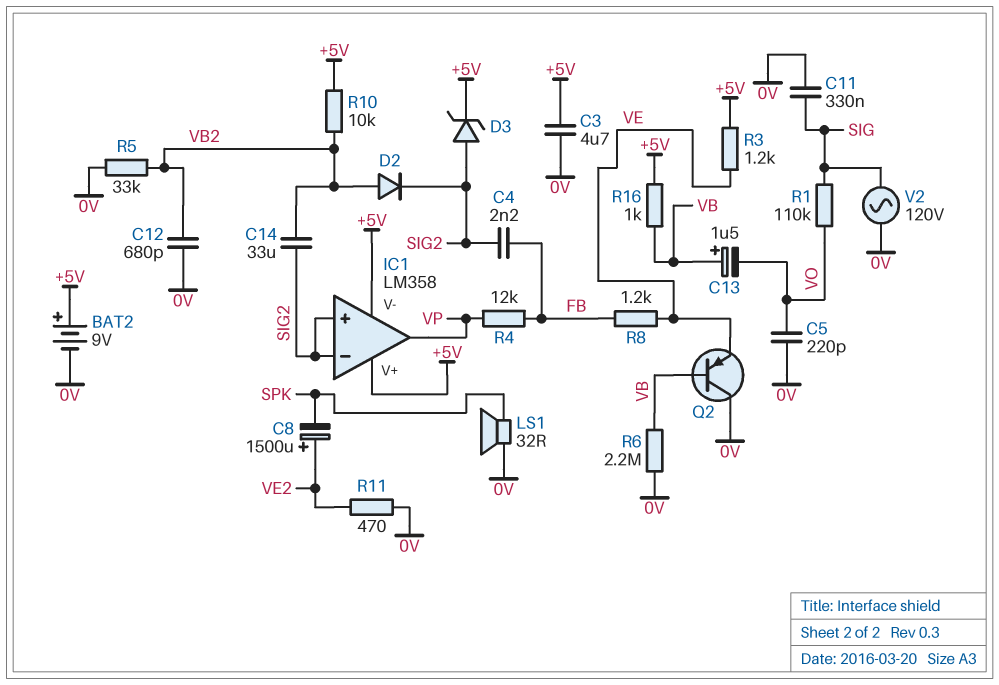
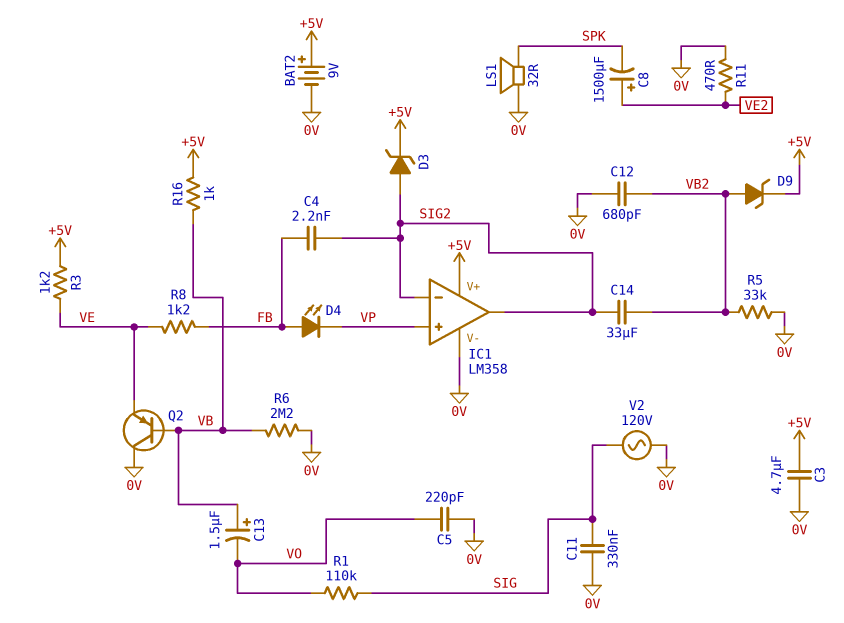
D2: diode (A VB2, K SIG2) -> none
D4: none -> LED (A FB, K VP)
D9: none -> zener (A VB2, K +5V)
IC1 pin V-: +5V -> 0V
IC1 pin in+: SIG2 -> VP
IC1 pin out: VP -> SIG2
R4: 12k (FB, VP) -> none
R10: 10k (+5V, VB2) -> none

